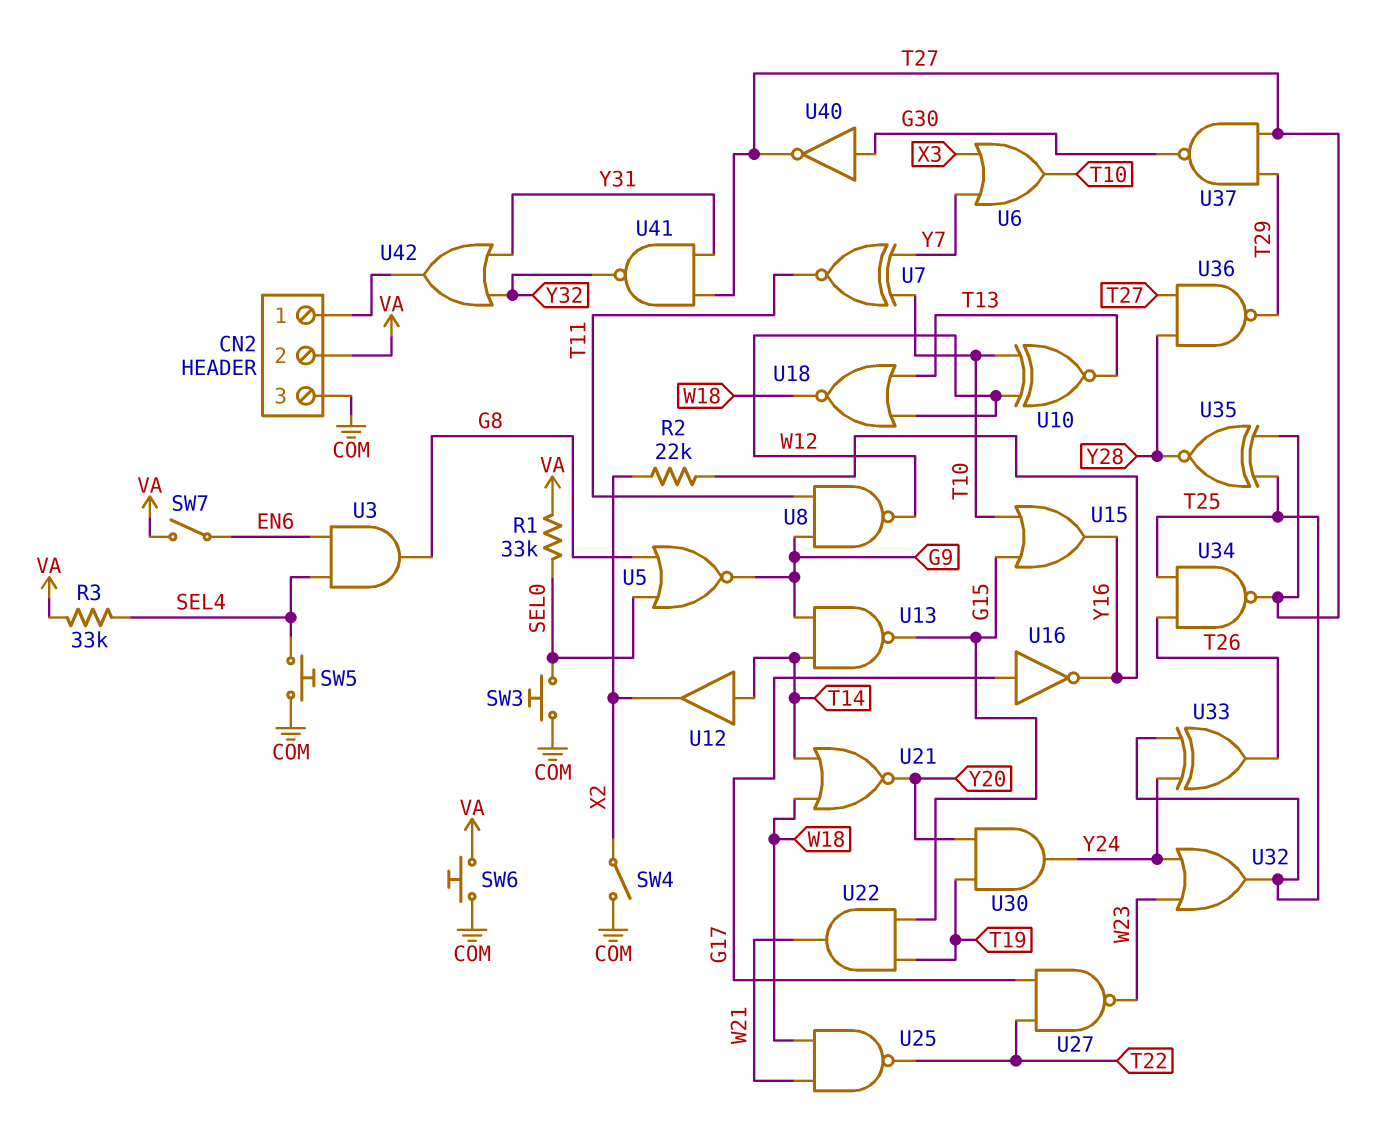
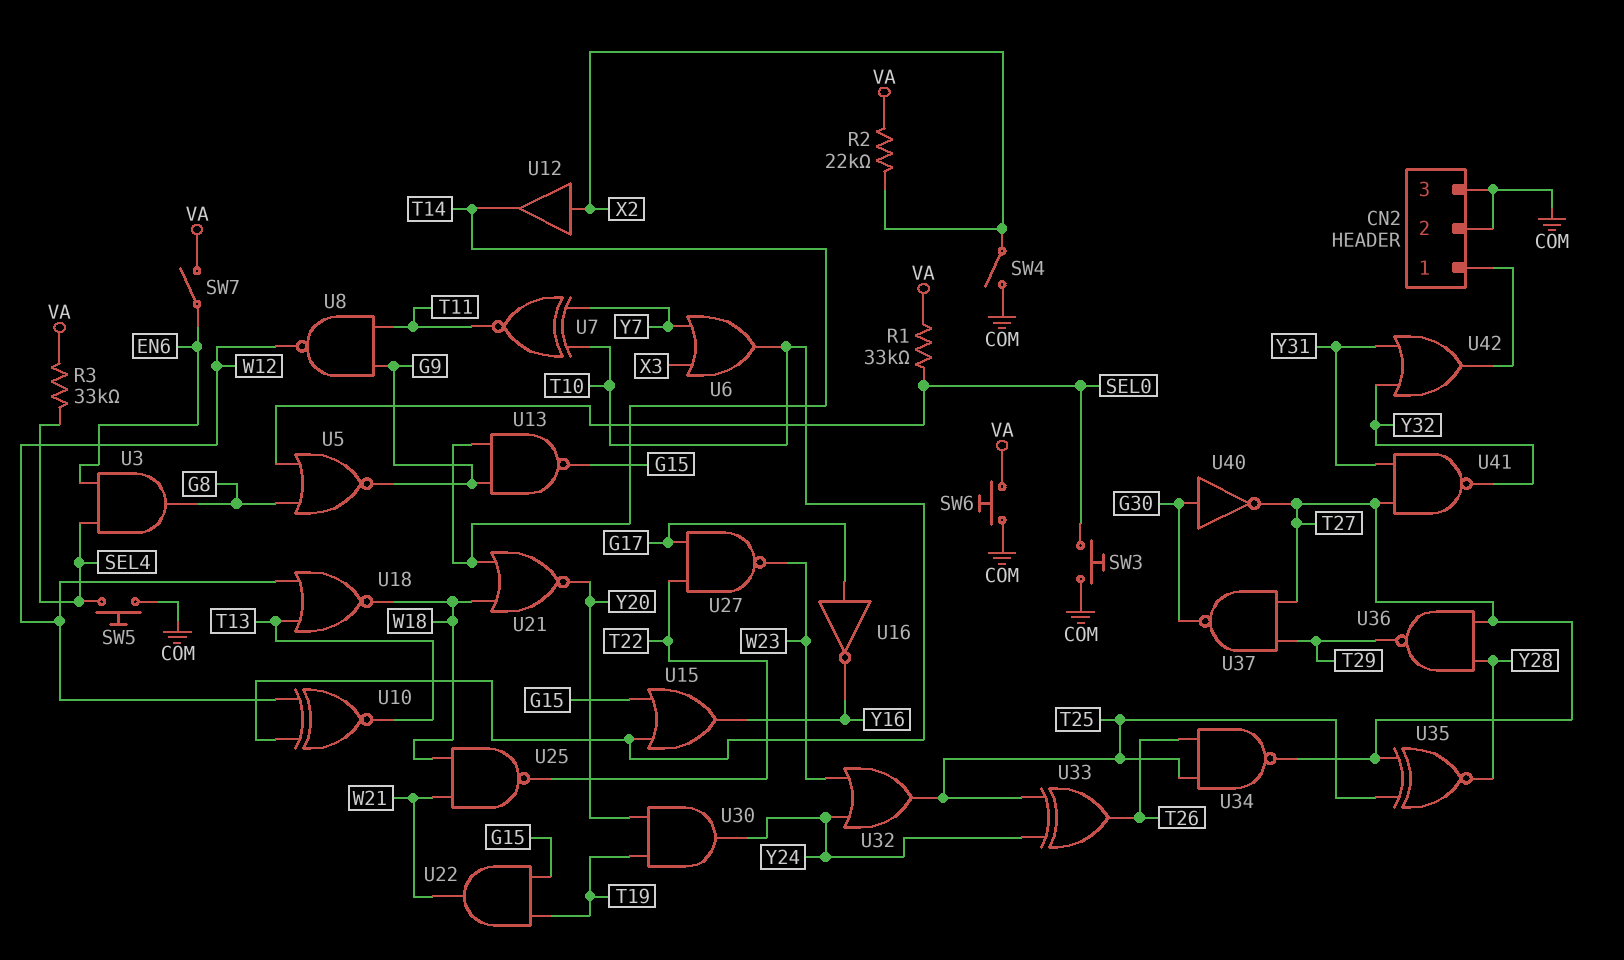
CN2 pin 2: VA -> COM
R2: 22k (X2, Y16) -> 22k (VA, X2)
U12: buffer (in T14, out X2) -> buffer (in X2, out T14)

